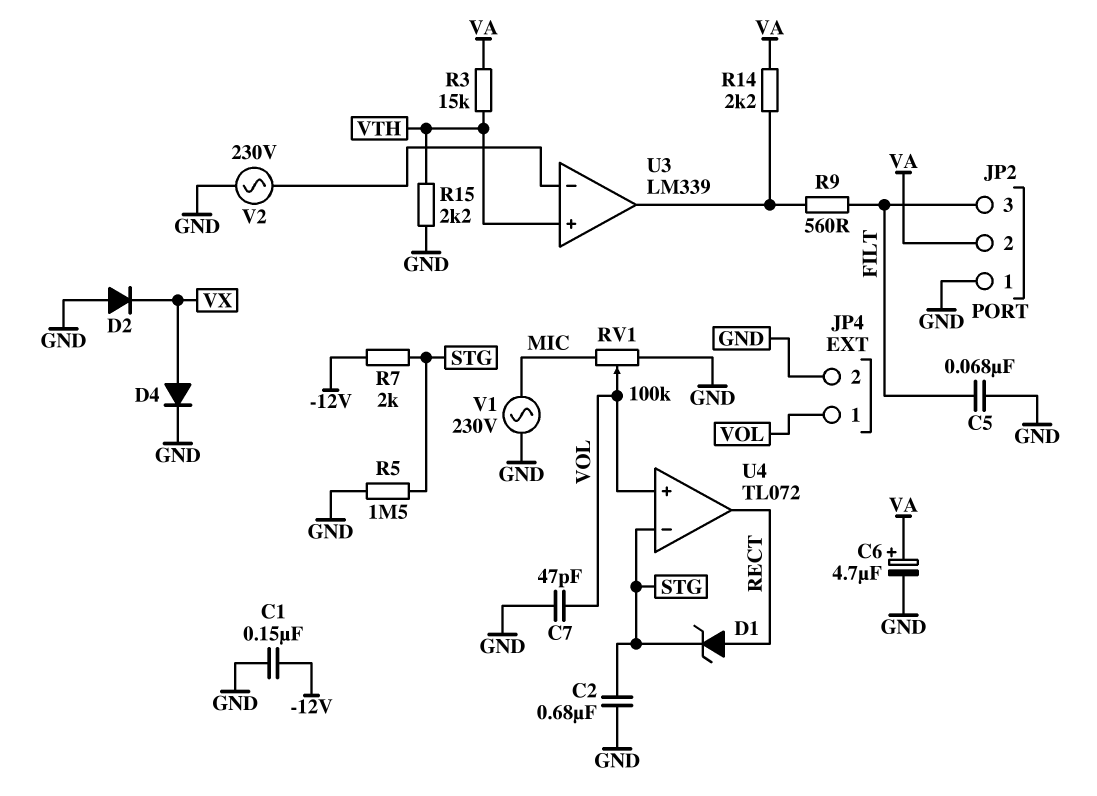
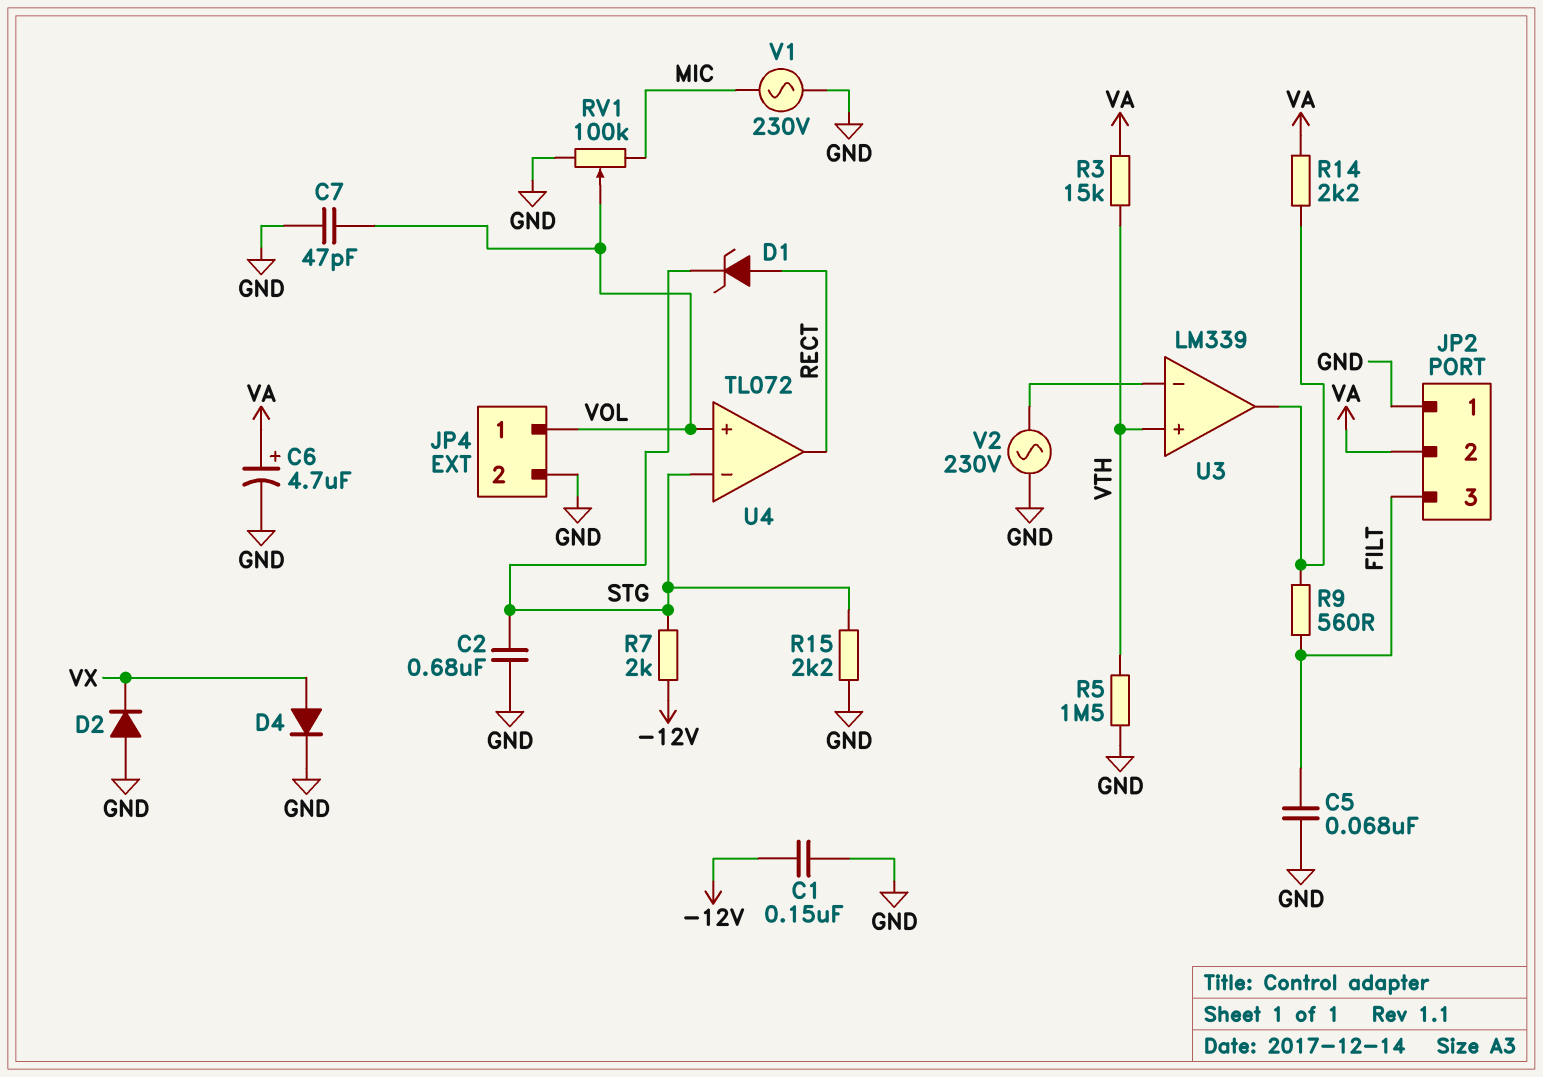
R5: 1.5M (GND, STG) -> 1.5M (GND, VTH)
R15: 2.2k (GND, VTH) -> 2.2k (GND, STG)

